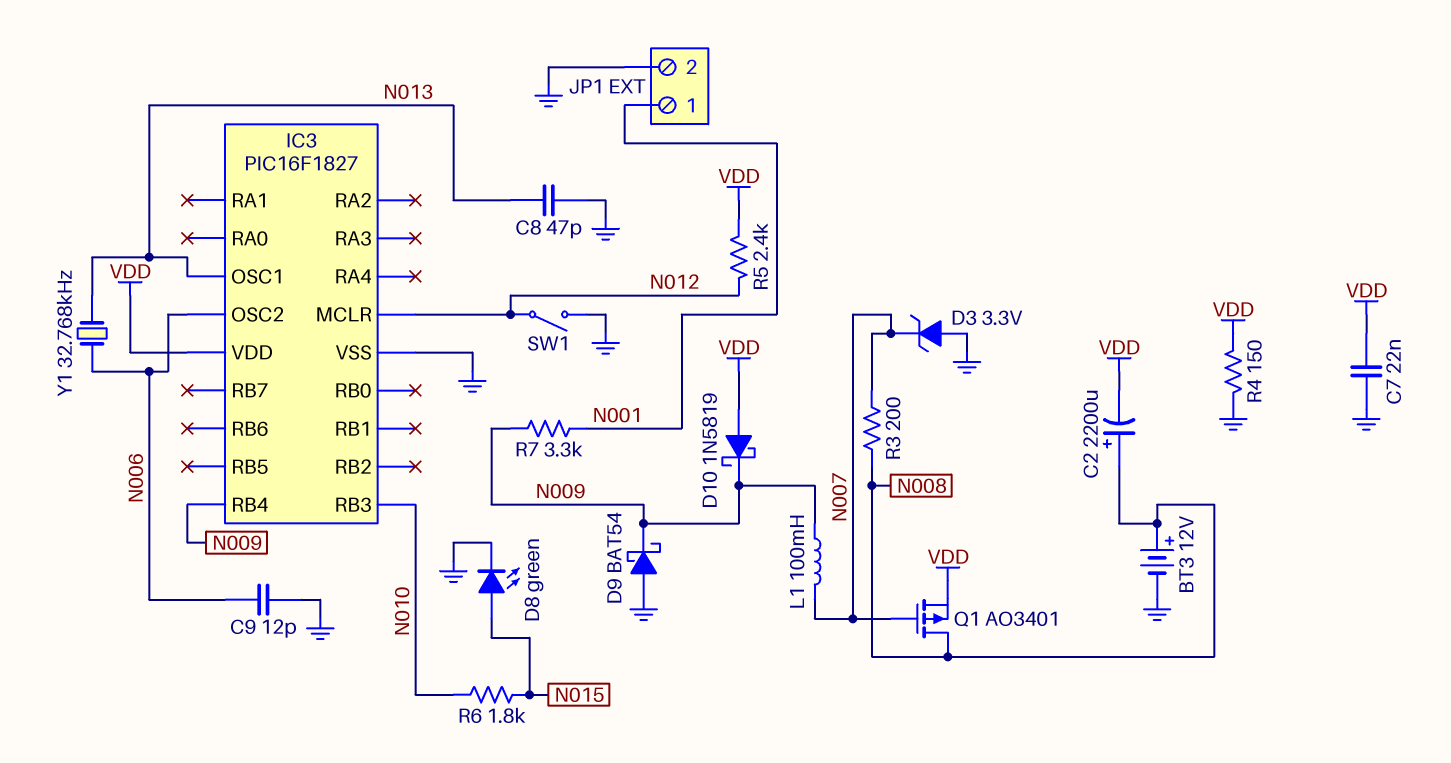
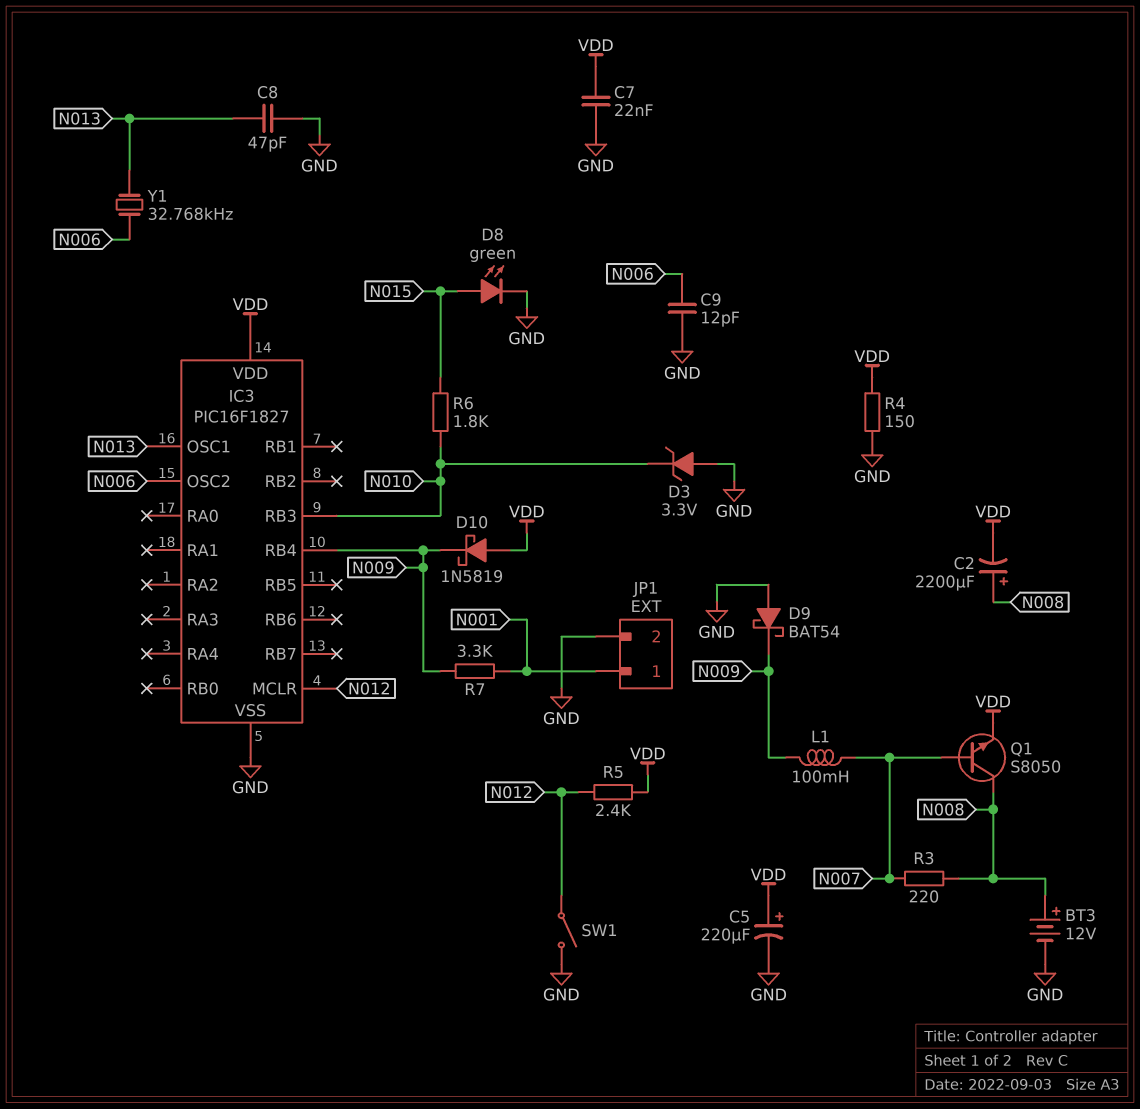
C5: none -> 220uF (plus VDD, minus GND)
D3: zener 3.3V (A GND, K N007) -> zener 3.3V (A GND, K N010)
Q1: PMOS AO3401 (G N007, D N008, S VDD) -> NPN S8050 (B N007, C N008, E VDD)
R3: 200 (N007, N008) -> 220 (N007, N008)

